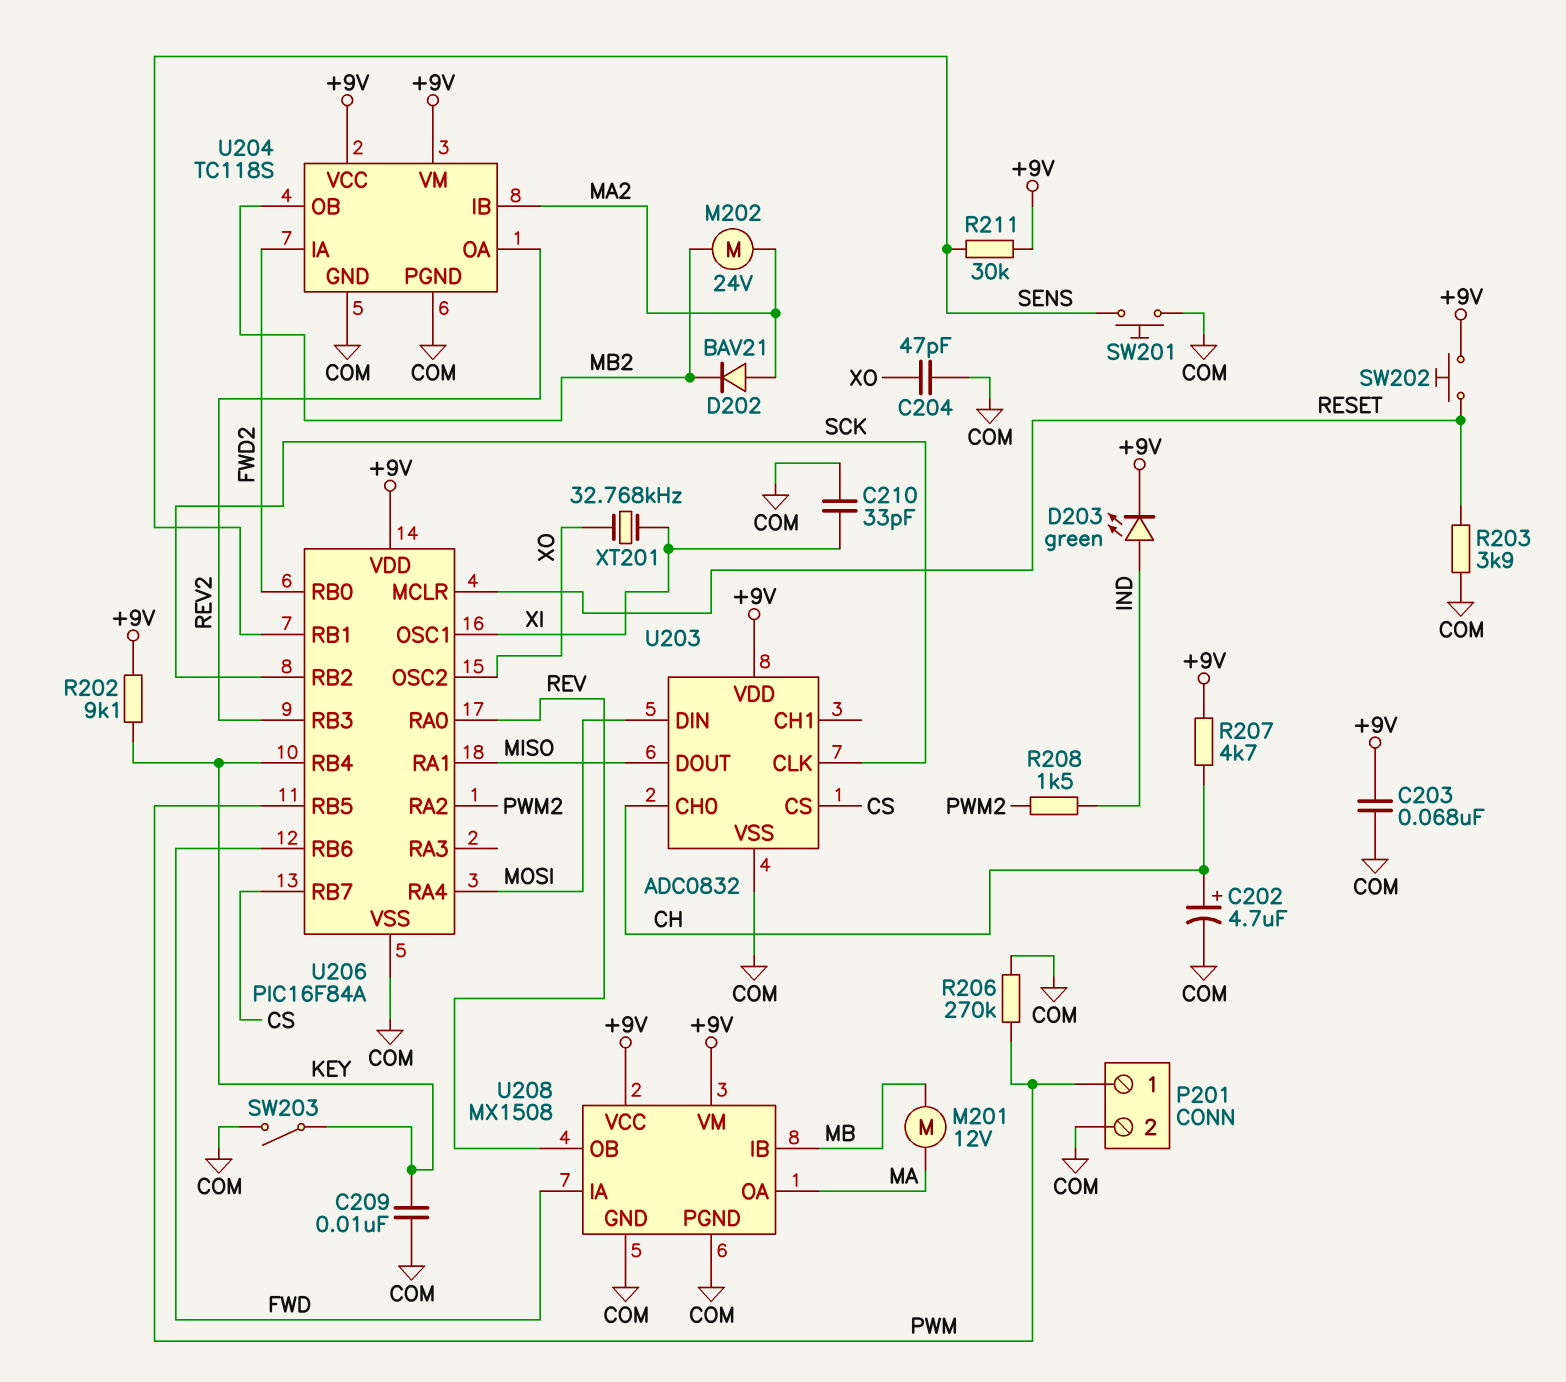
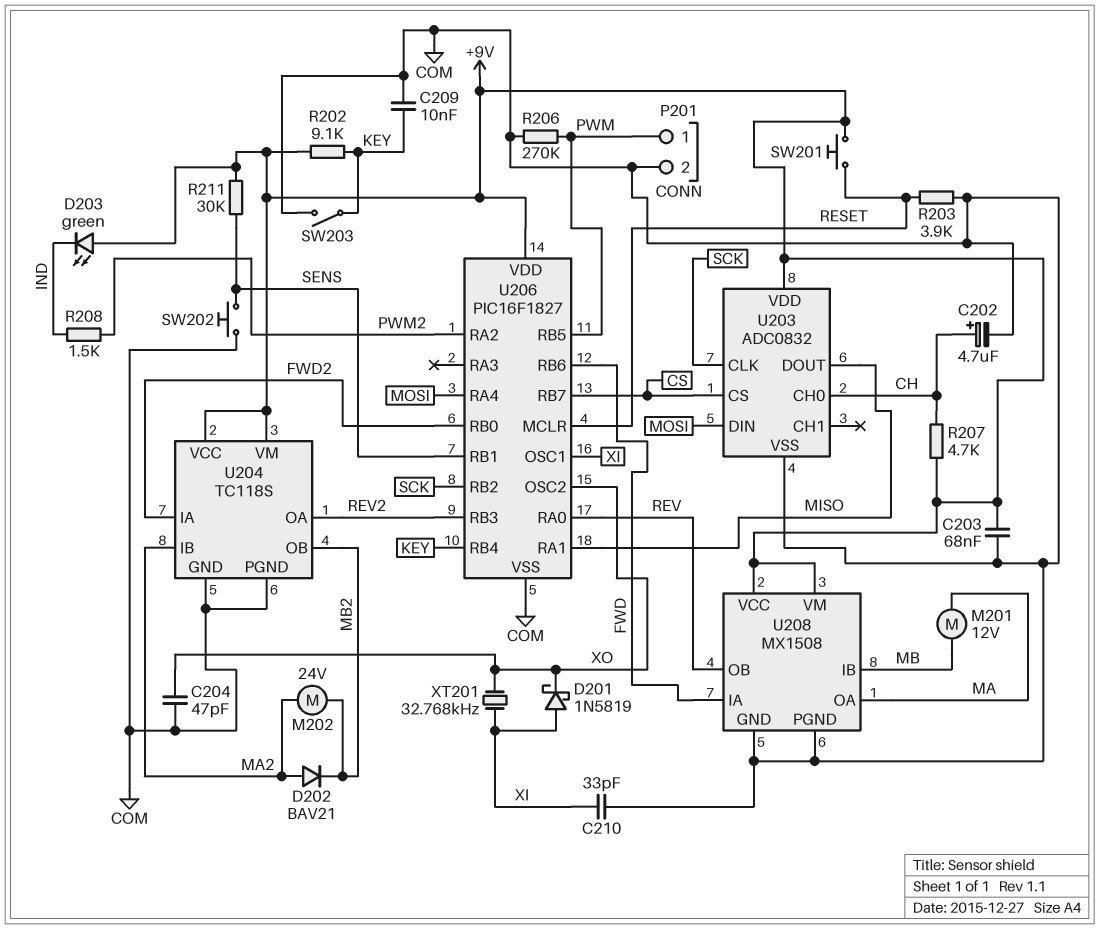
D201: none -> schottky 1N5819 (A XI, K XO)
D203: LED green (A IND, K +9V) -> LED green (A +9V, K IND)
SW201: button (COM, SENS) -> button (+9V, RESET)
SW202: button (+9V, RESET) -> button (COM, SENS)
U206: PIC16F84A -> PIC16F1827

